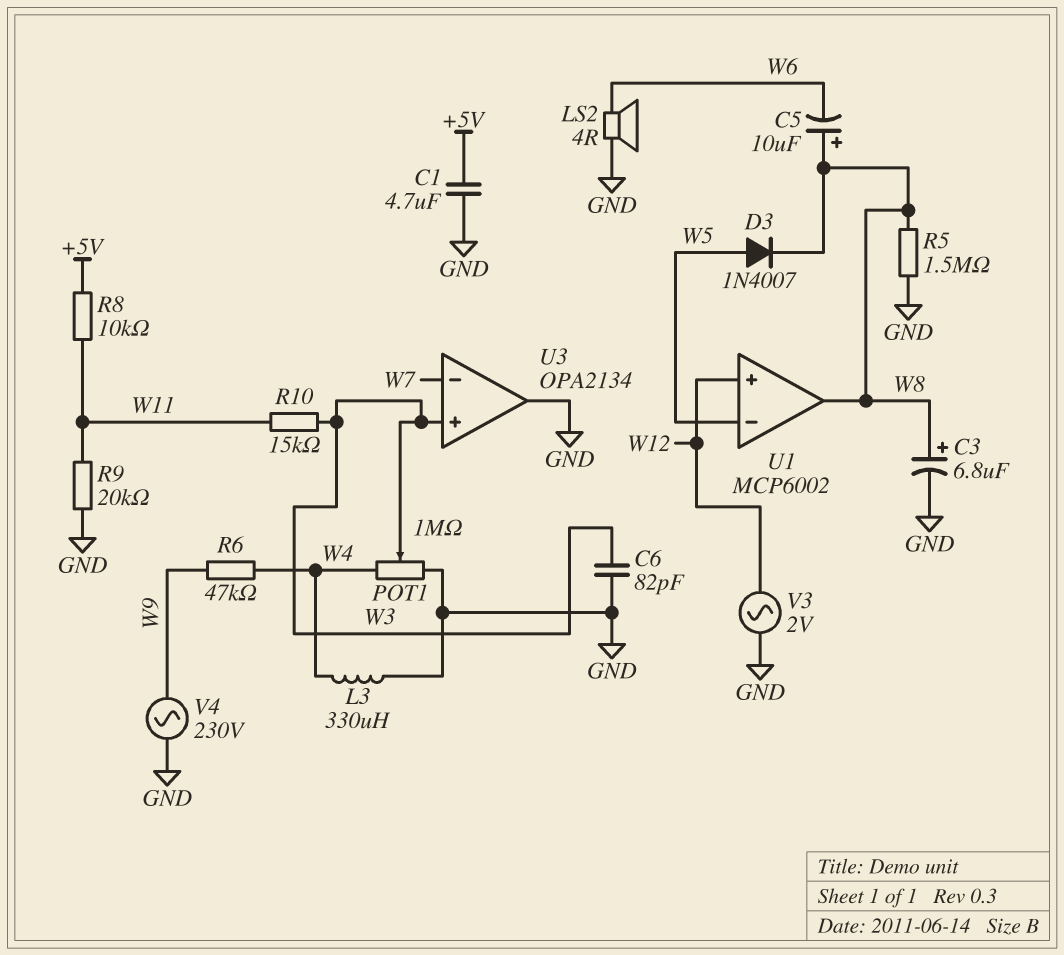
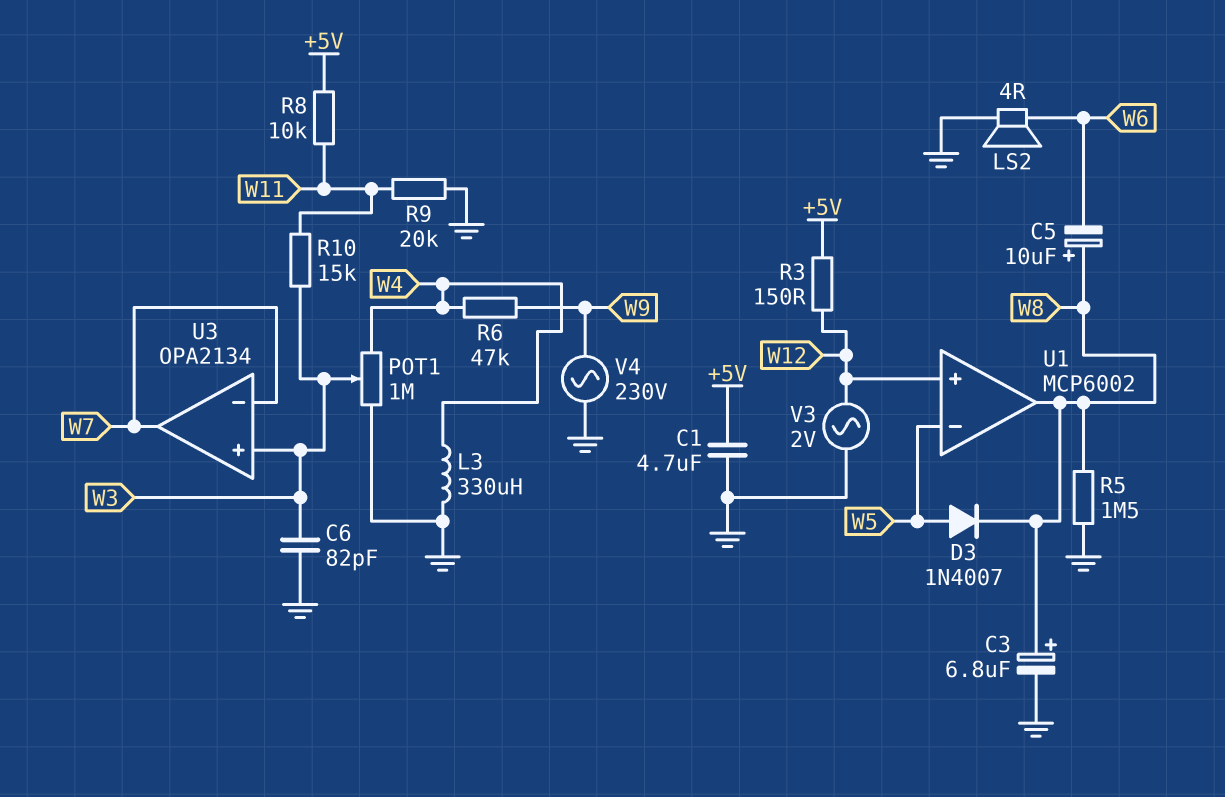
R3: none -> 150 (+5V, W12)
U3 pin out: GND -> W7

